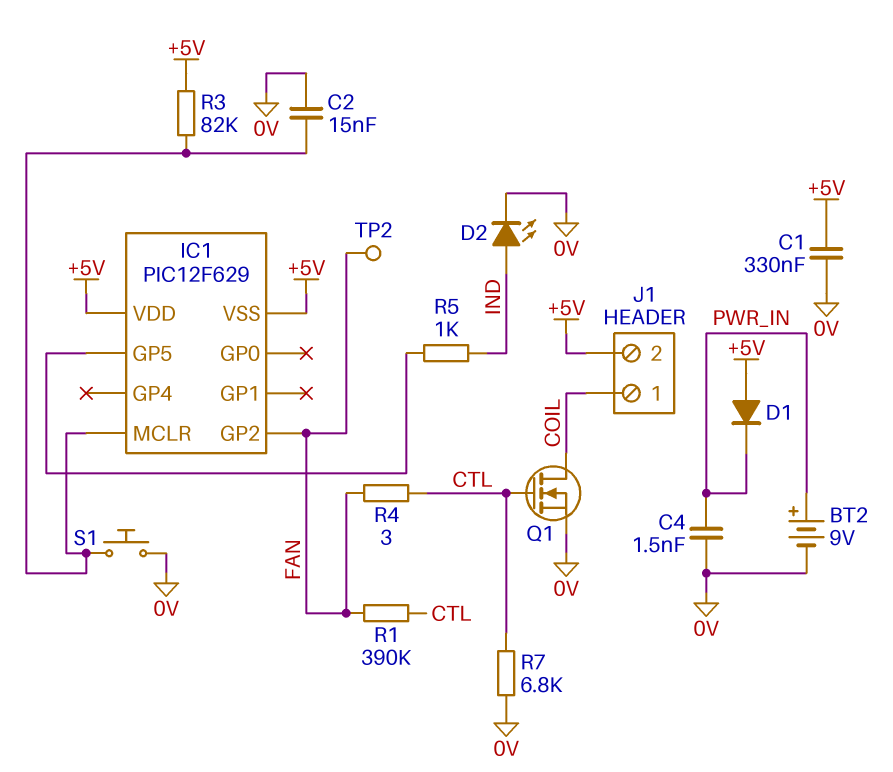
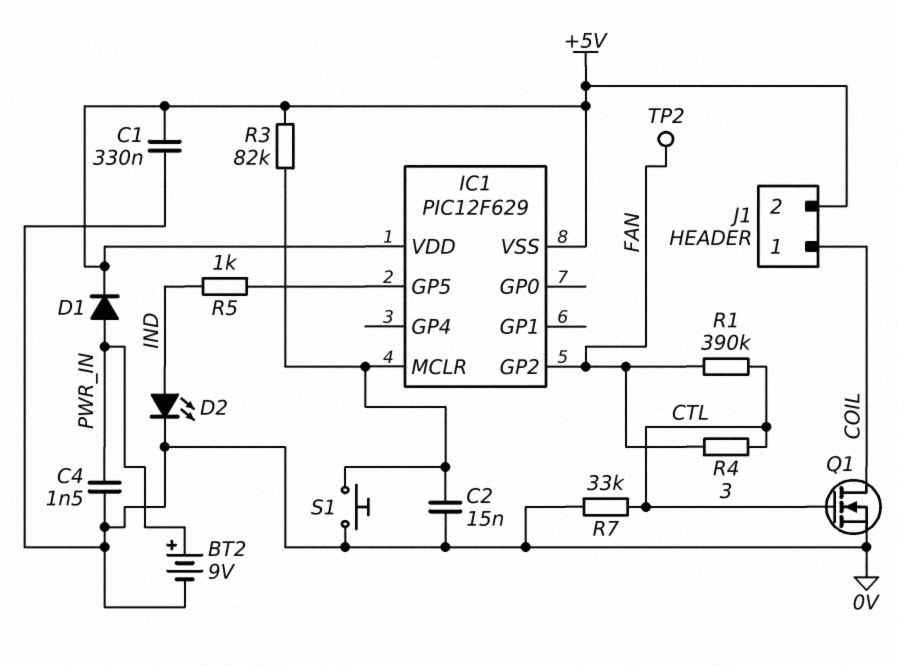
D1: diode (A +5V, K PWR_IN) -> diode (A PWR_IN, K +5V)
R7: 6.8k (0V, CTL) -> 33k (0V, CTL)

